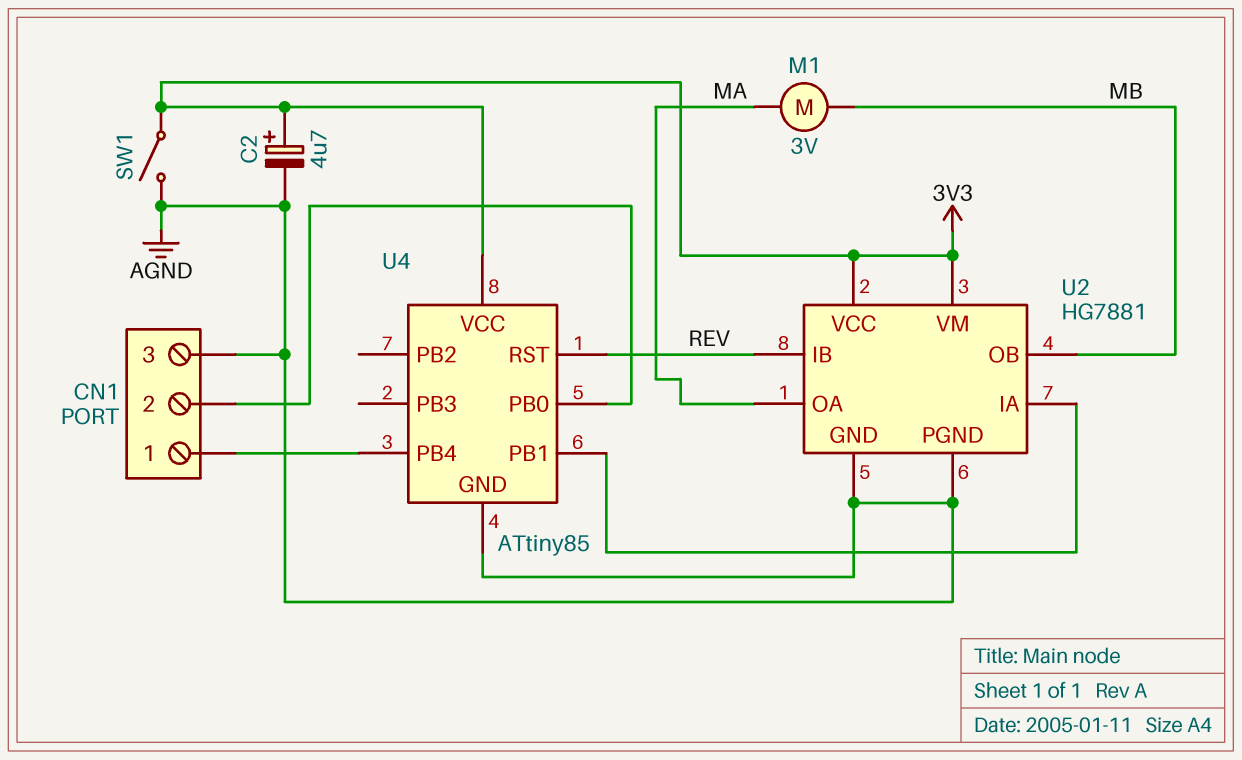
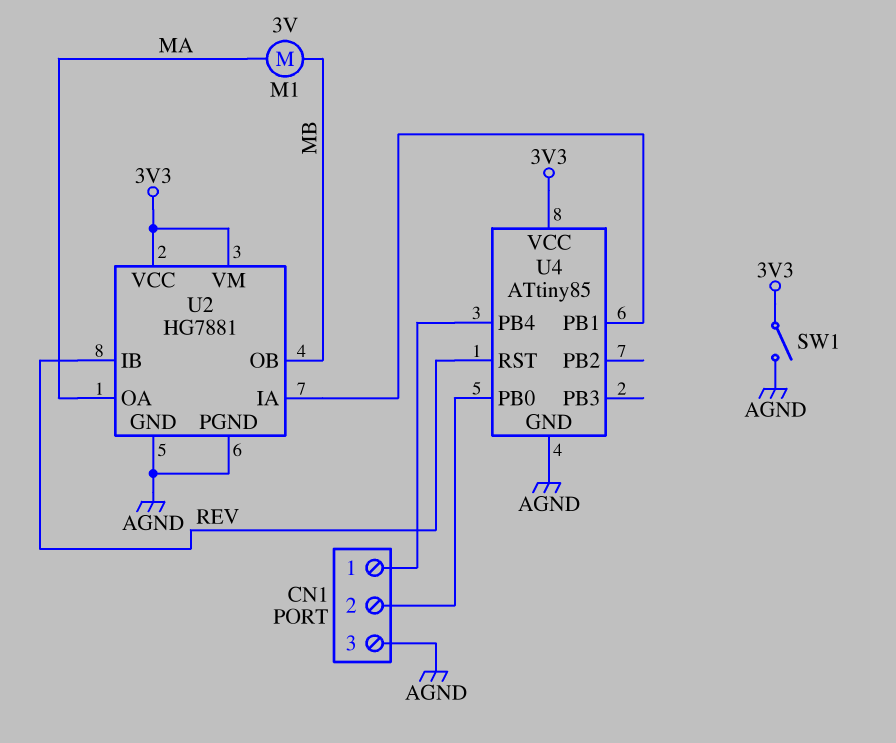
C2: 4.7uF (plus 3V3, minus AGND) -> none

